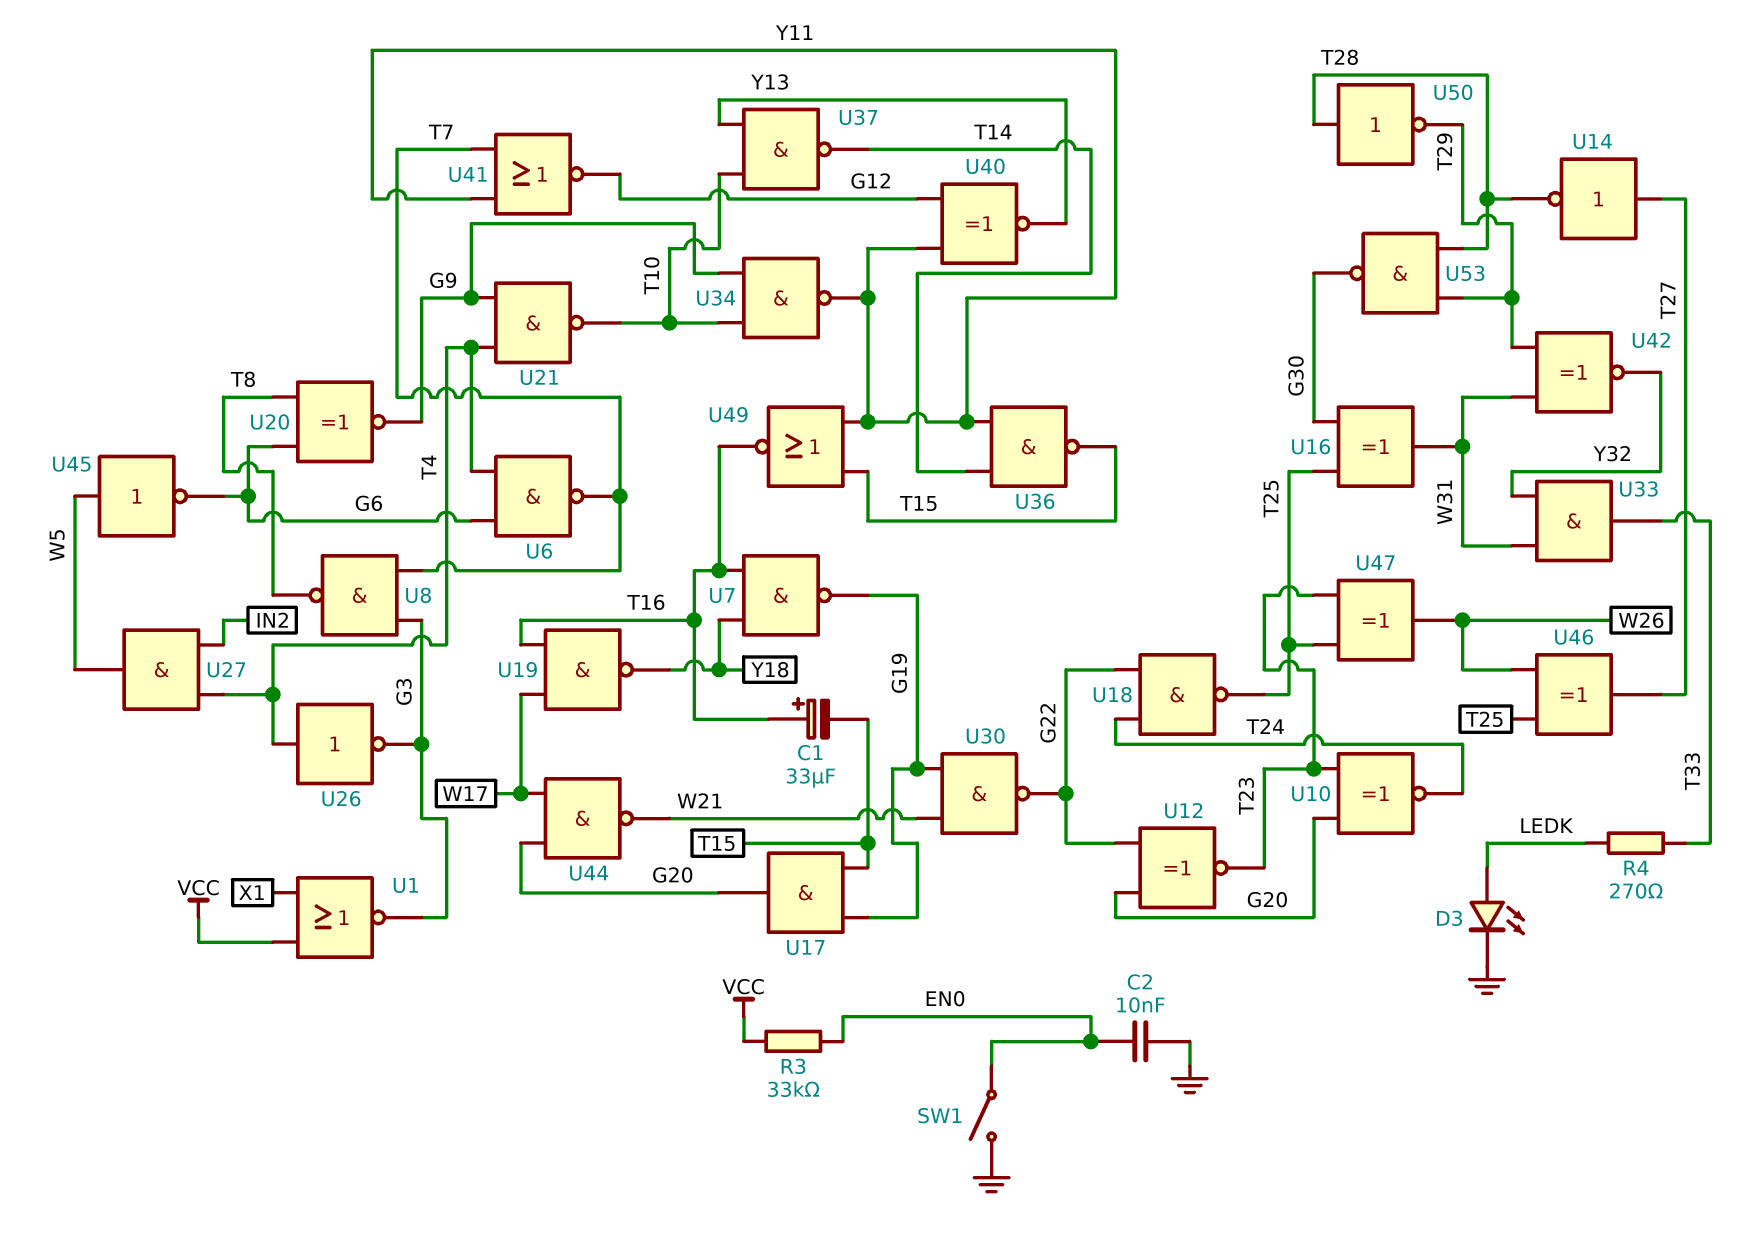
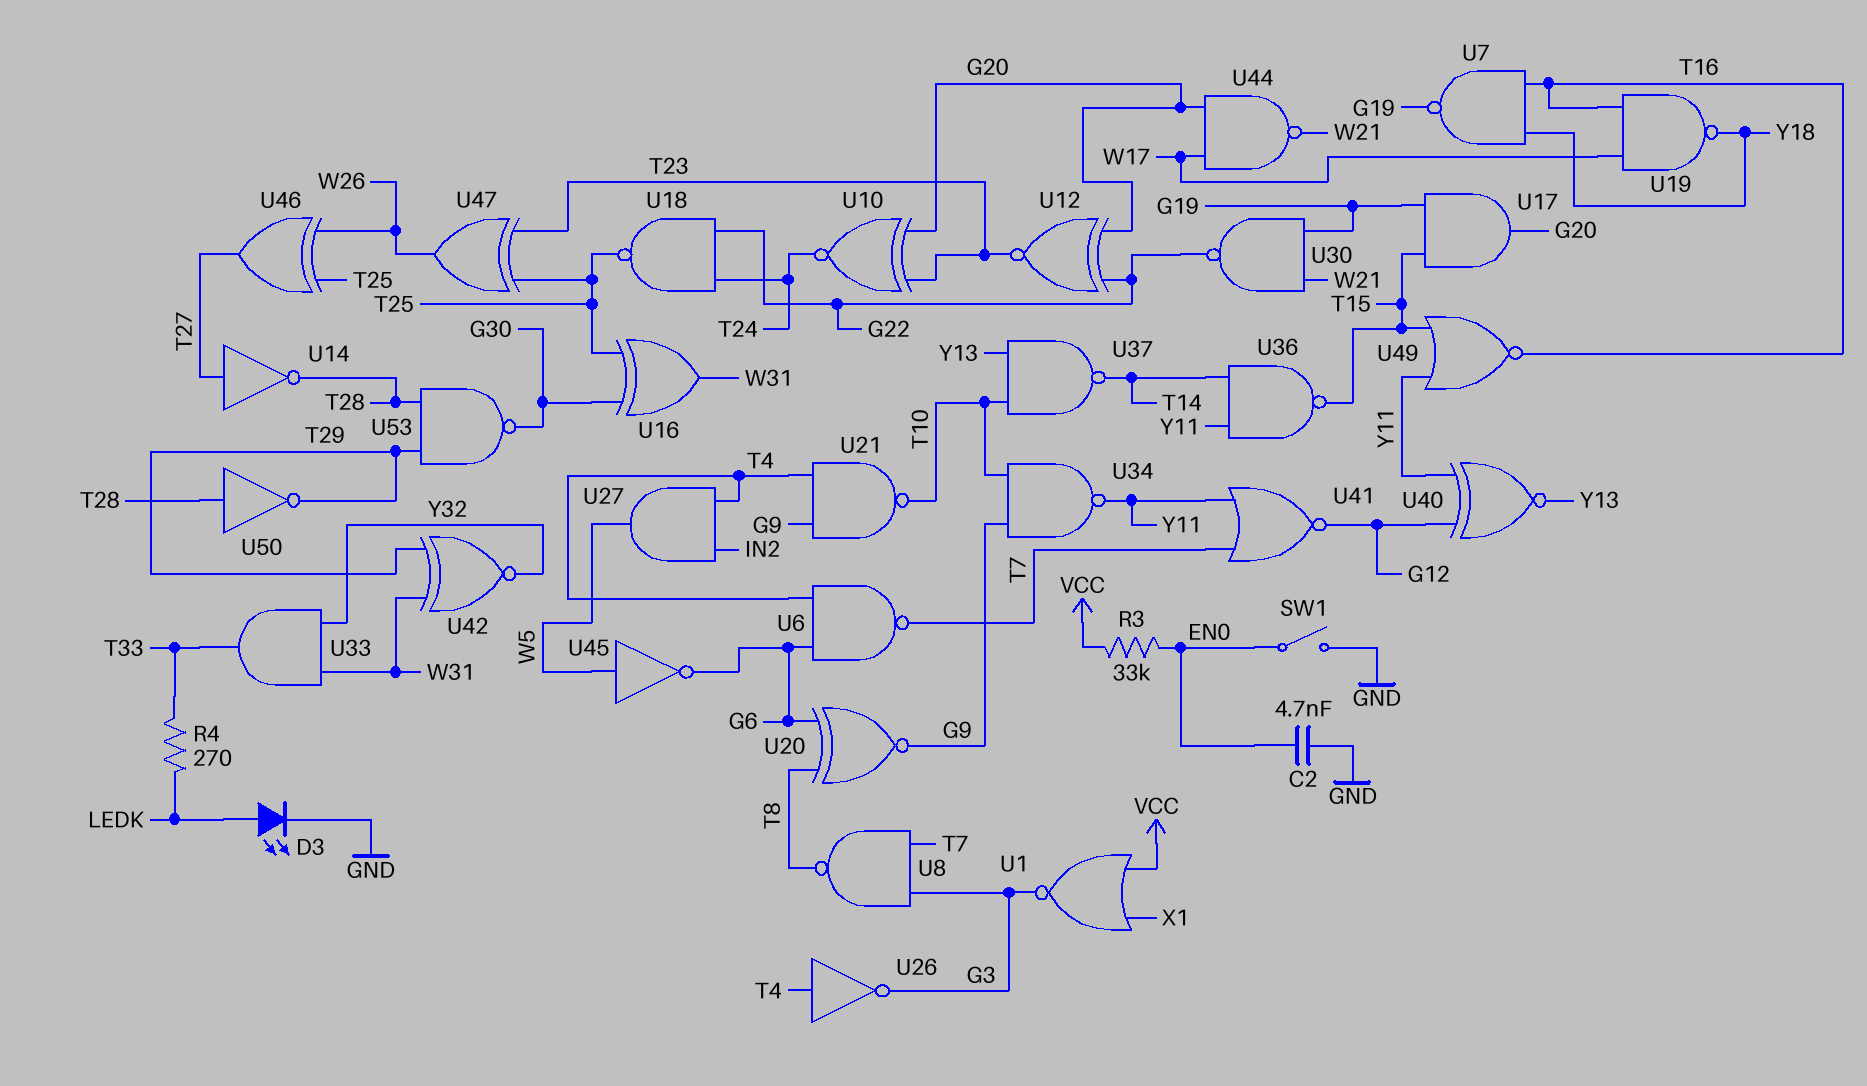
C1: 33uF (plus T16, minus T15) -> none
C2: 10nF (EN0, GND) -> 4.7nF (EN0, GND)

